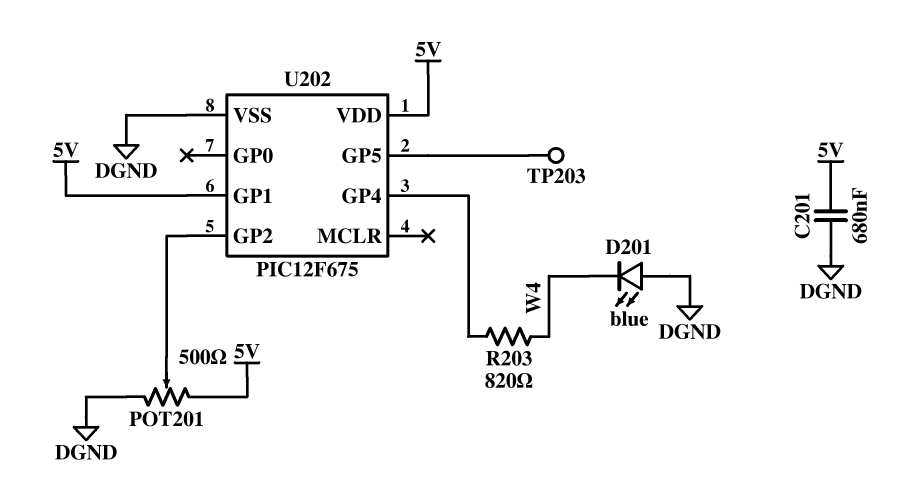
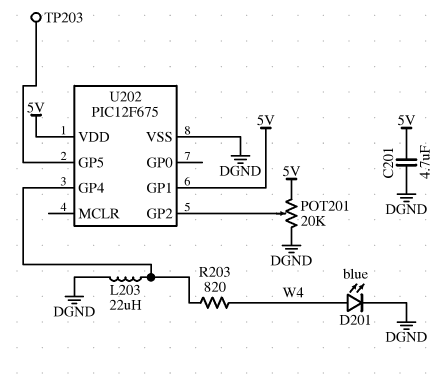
C201: 680nF (5V, DGND) -> 4.7uF (5V, DGND)
D201: LED blue (A DGND, K W4) -> LED blue (A W4, K DGND)
L203: none -> 22uH (DGND, U202/GP4)
POT201: 500 (5V, DGND, wiper U202/GP2) -> 20k (5V, DGND, wiper U202/GP2)

